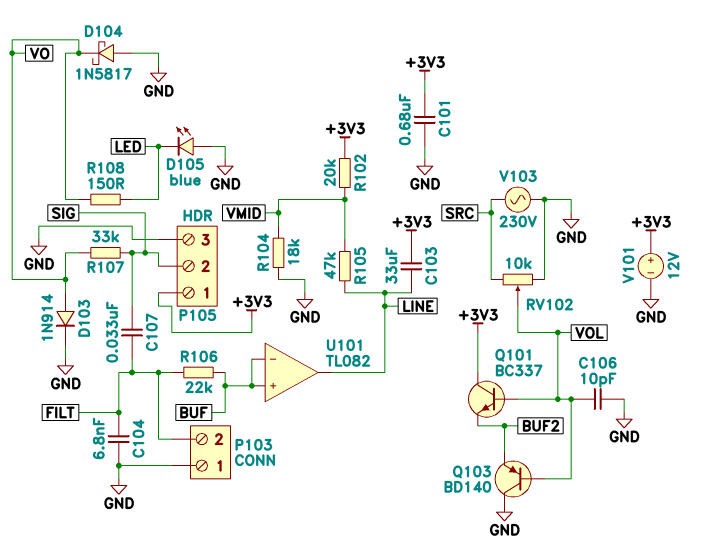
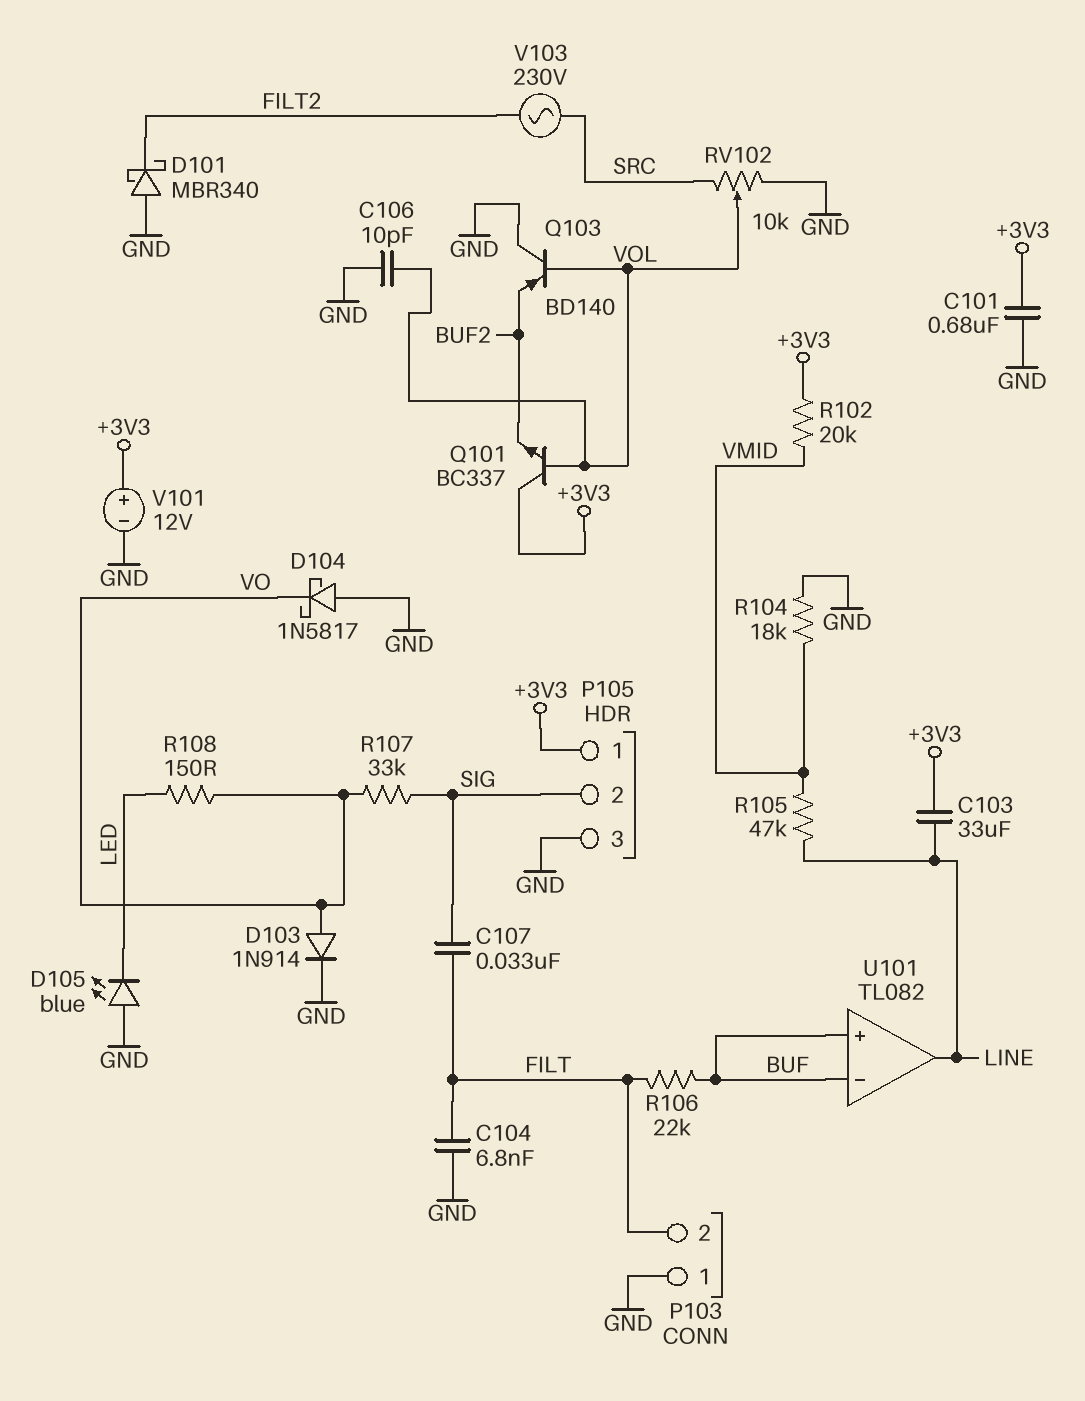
D101: none -> schottky MBR340 (A GND, K FILT2)
V103: AC 230V (GND, SRC) -> AC 230V (FILT2, SRC)

